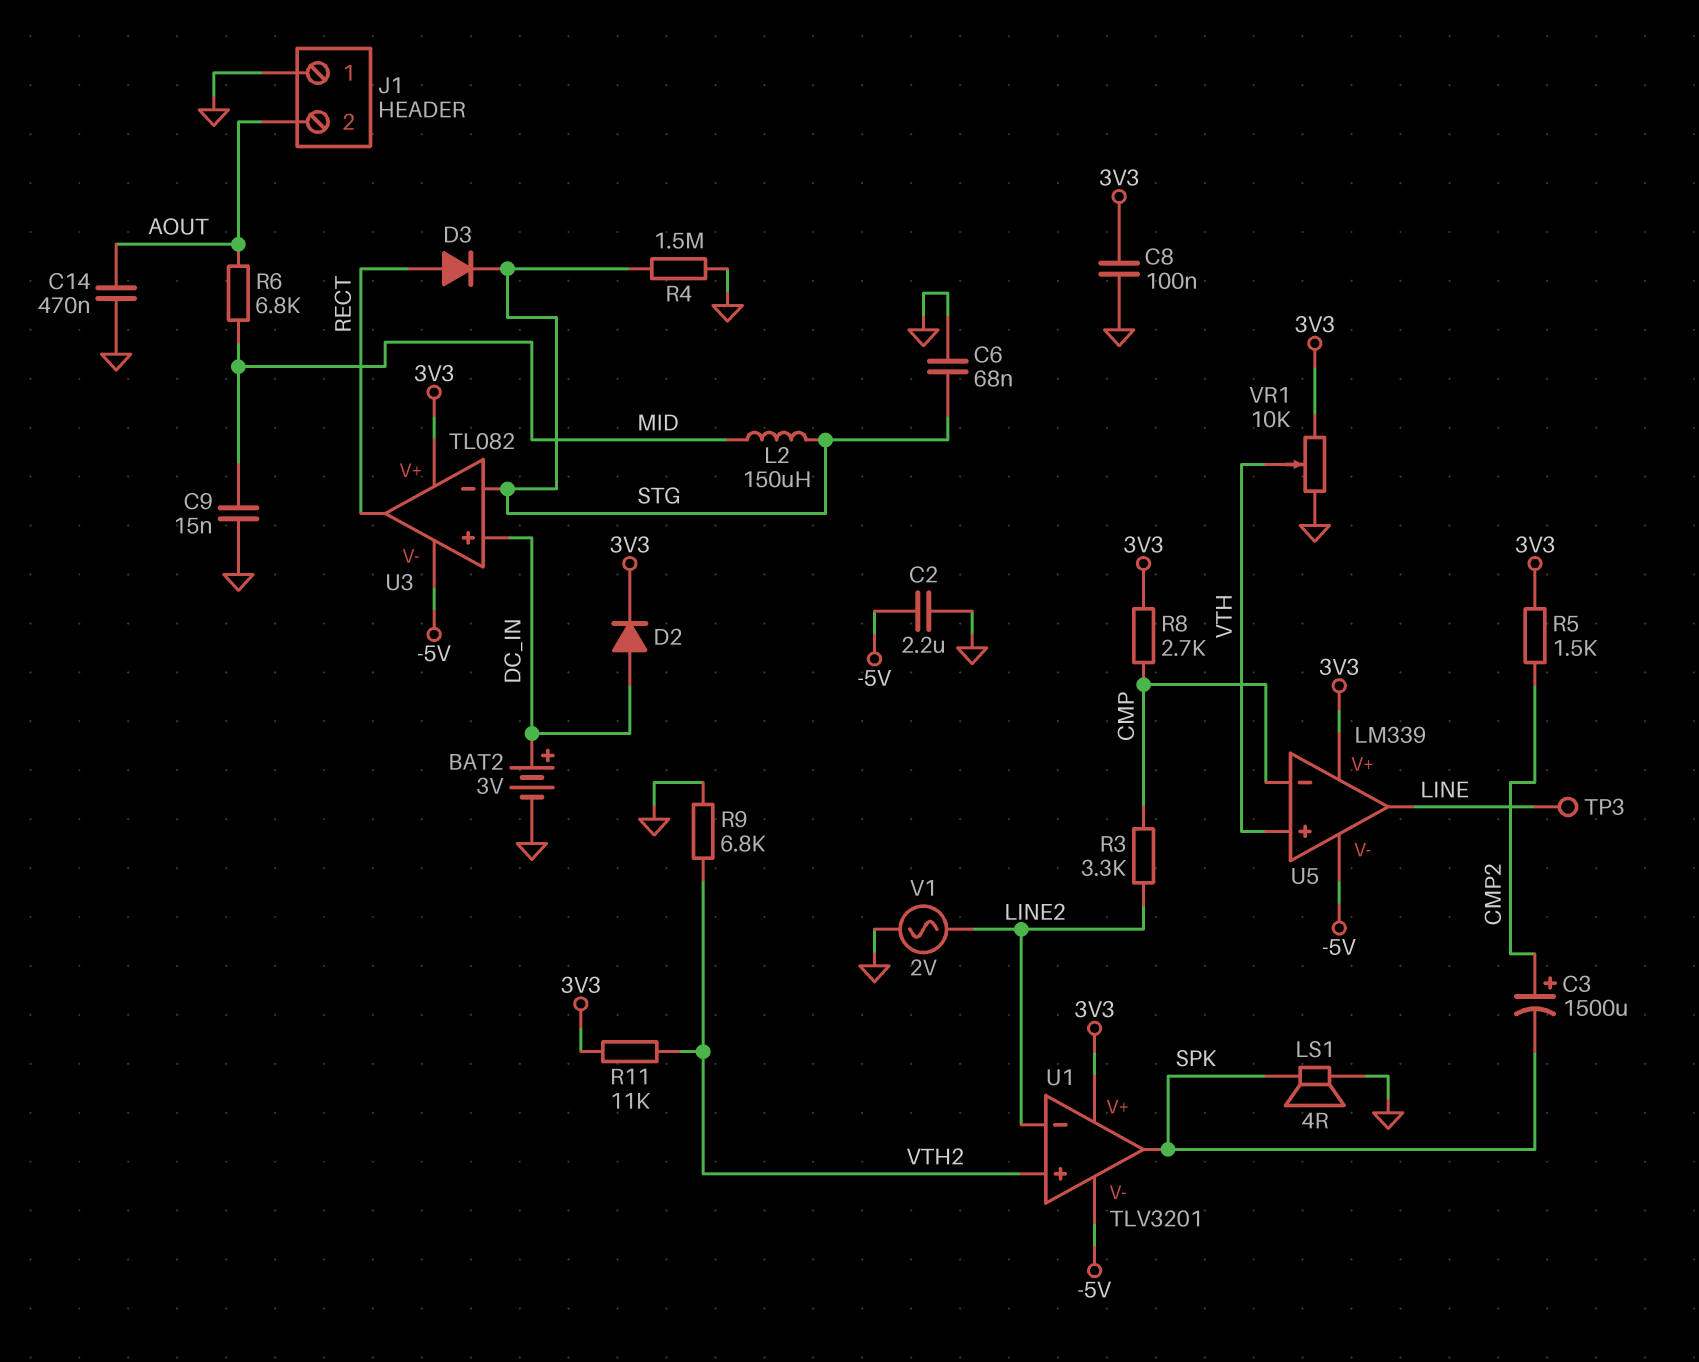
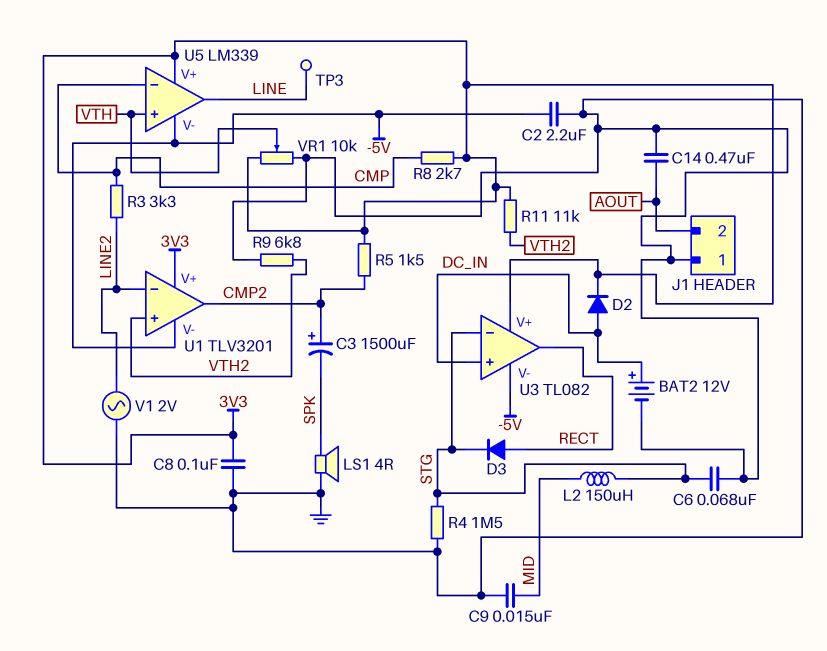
BAT2: 3V (plus DC_IN, minus GND) -> 12V (plus DC_IN, minus GND)
R6: 6.8k (AOUT, MID) -> none
U1 pin out: SPK -> CMP2

